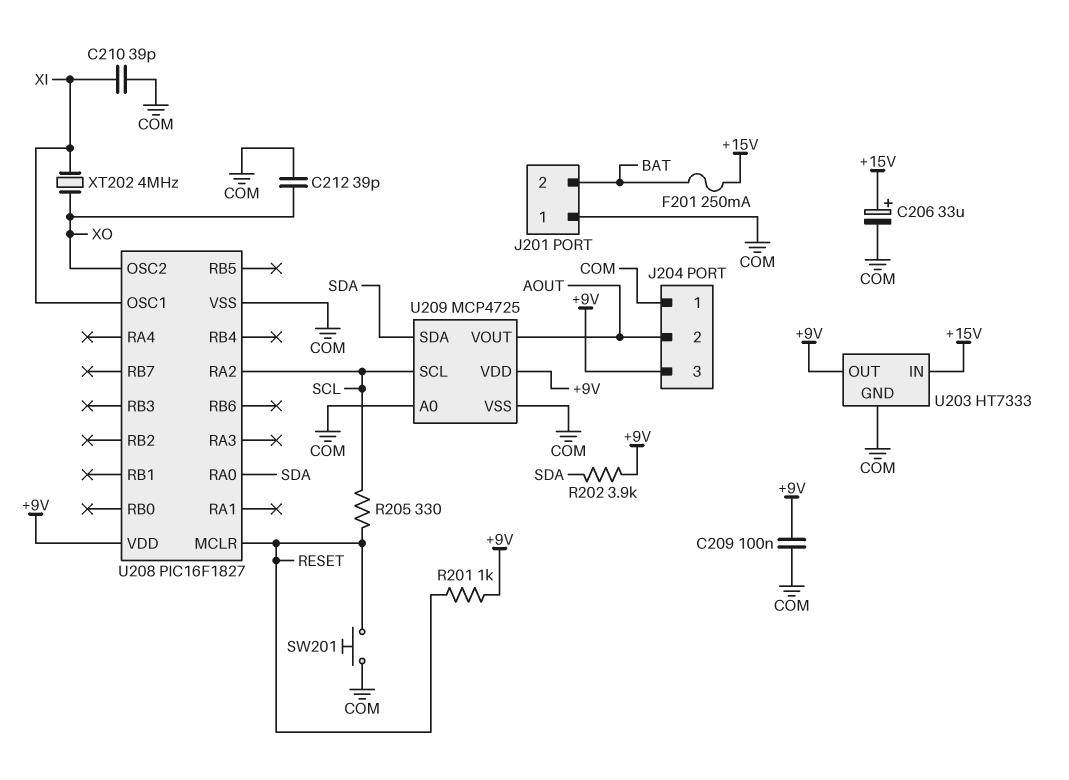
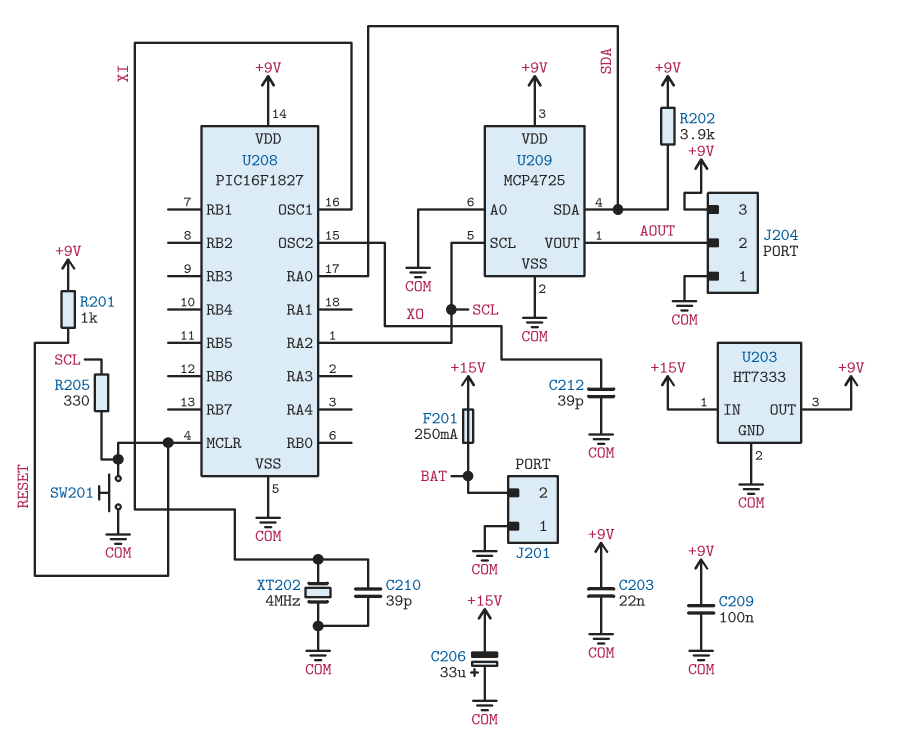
C203: none -> 22nF (+9V, COM)
C206: 33uF (plus +15V, minus COM) -> 33uF (plus COM, minus +15V)
XT202: 4MHz (XI, XO) -> 4MHz (COM, XI)

